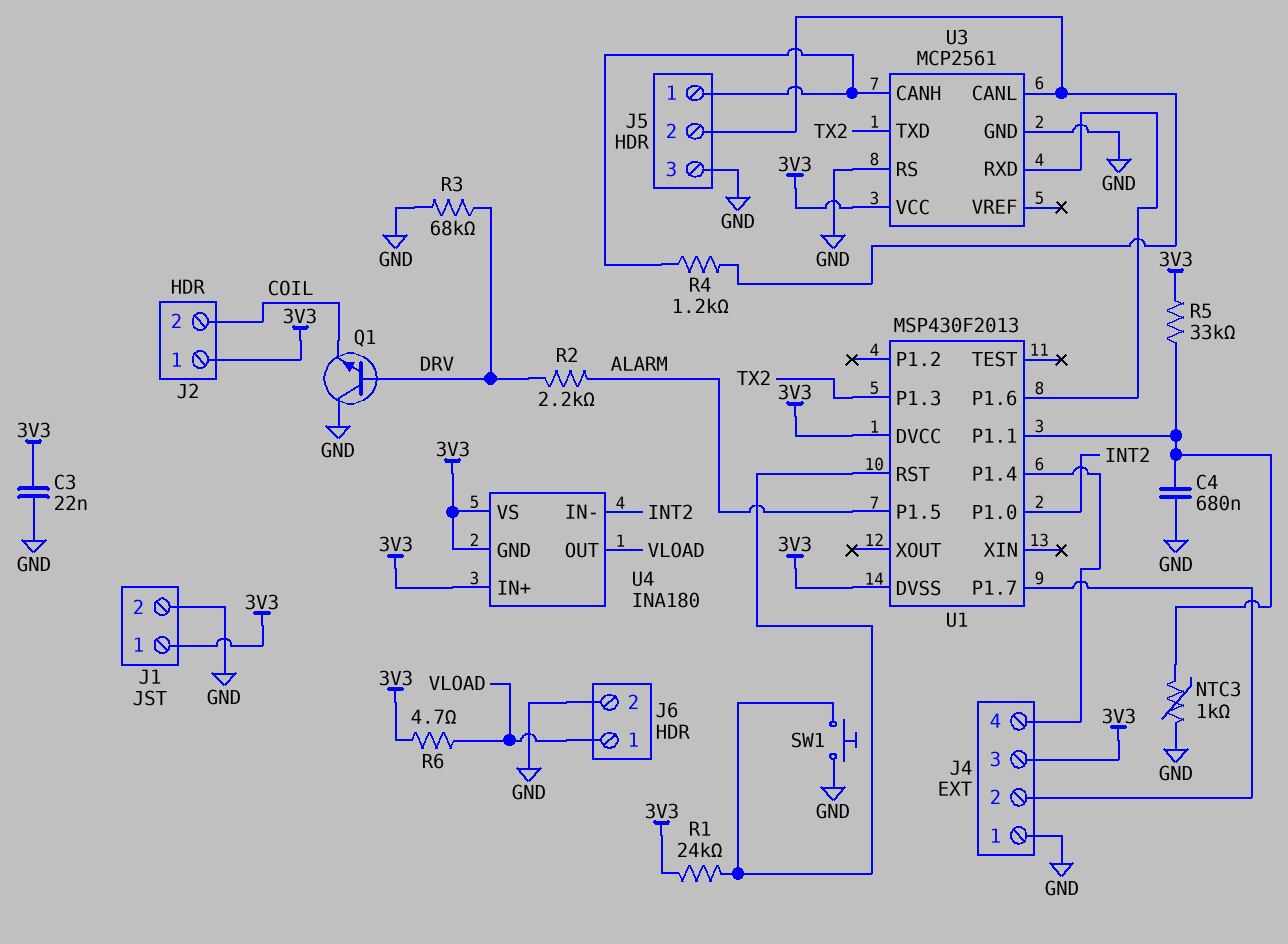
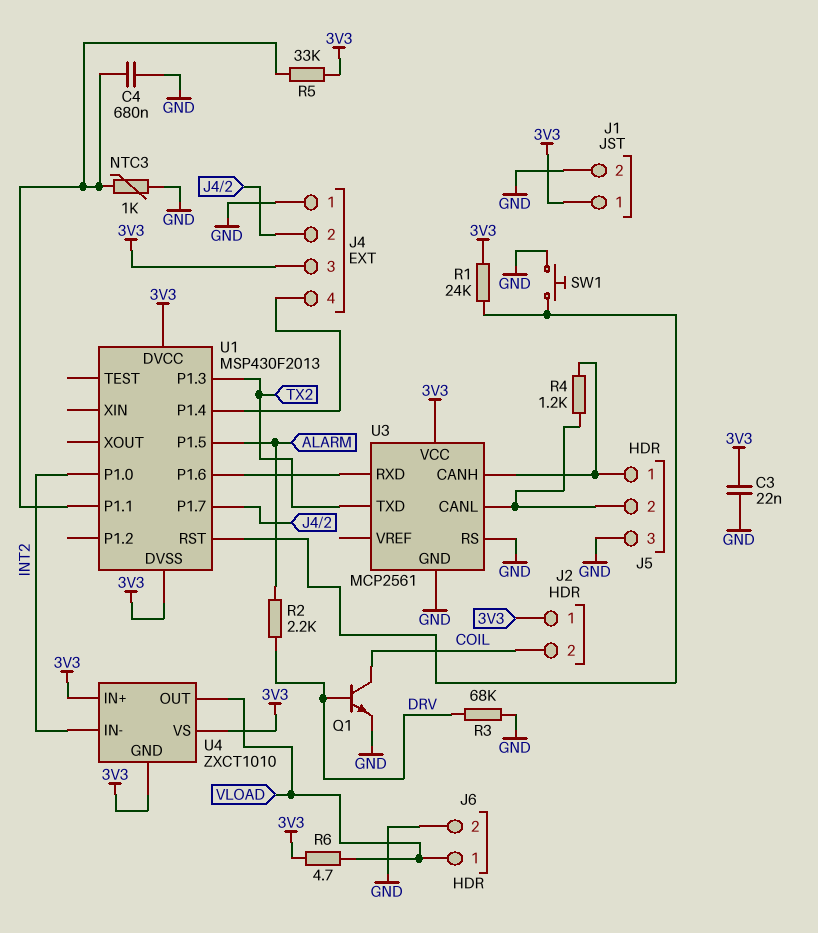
Q1: NPN (B DRV, C GND, E COIL) -> NPN (B DRV, C COIL, E GND)
U4: INA180 -> ZXCT1010

